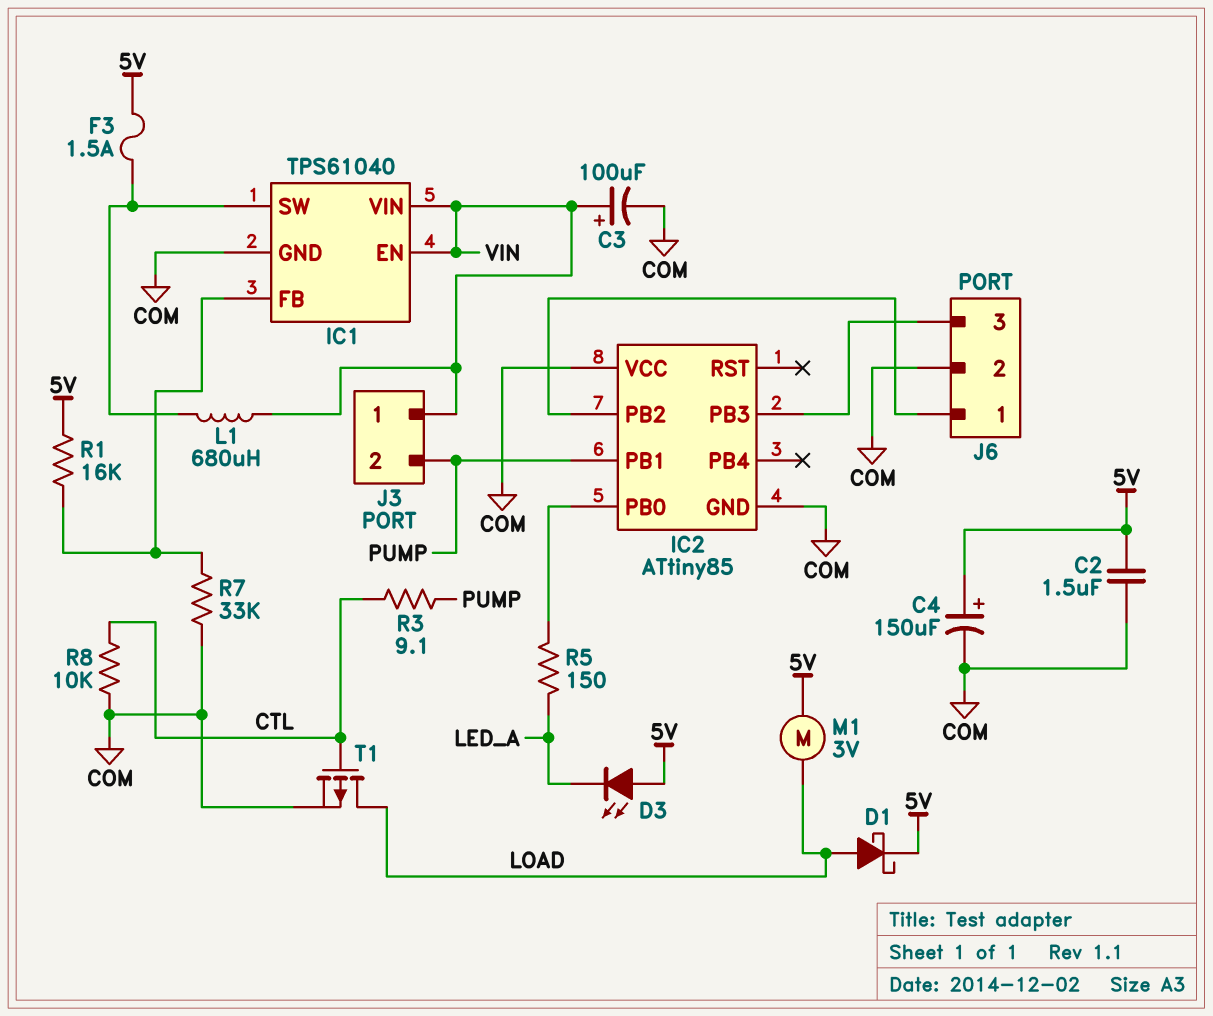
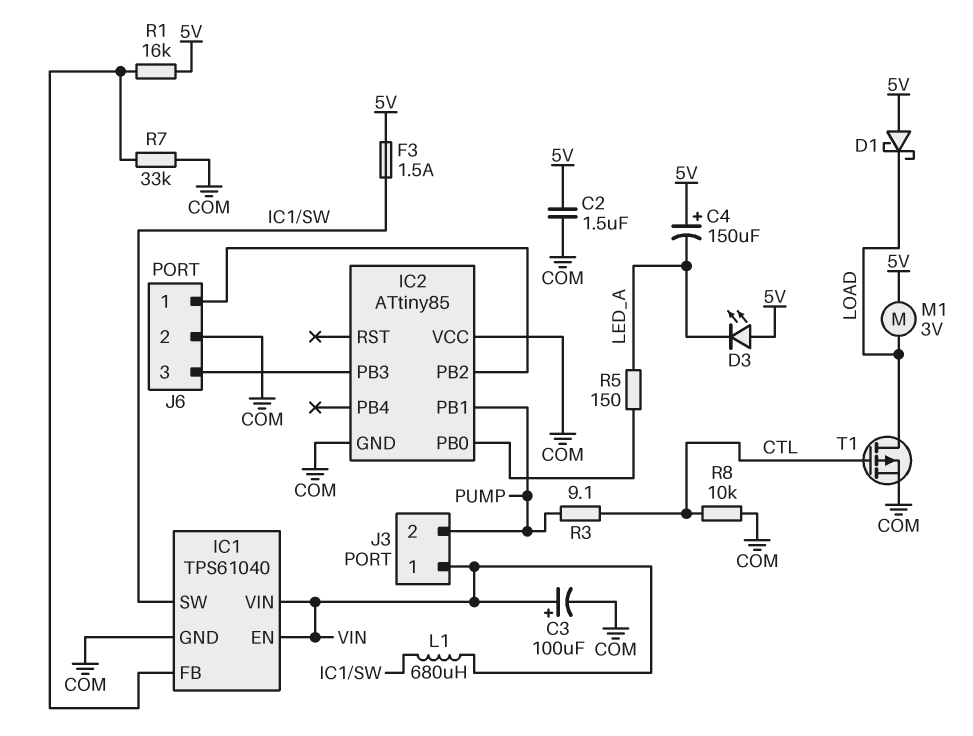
C4: 150uF (plus 5V, minus COM) -> 150uF (plus 5V, minus LED_A)
D1: schottky (A LOAD, K 5V) -> schottky (A 5V, K LOAD)

